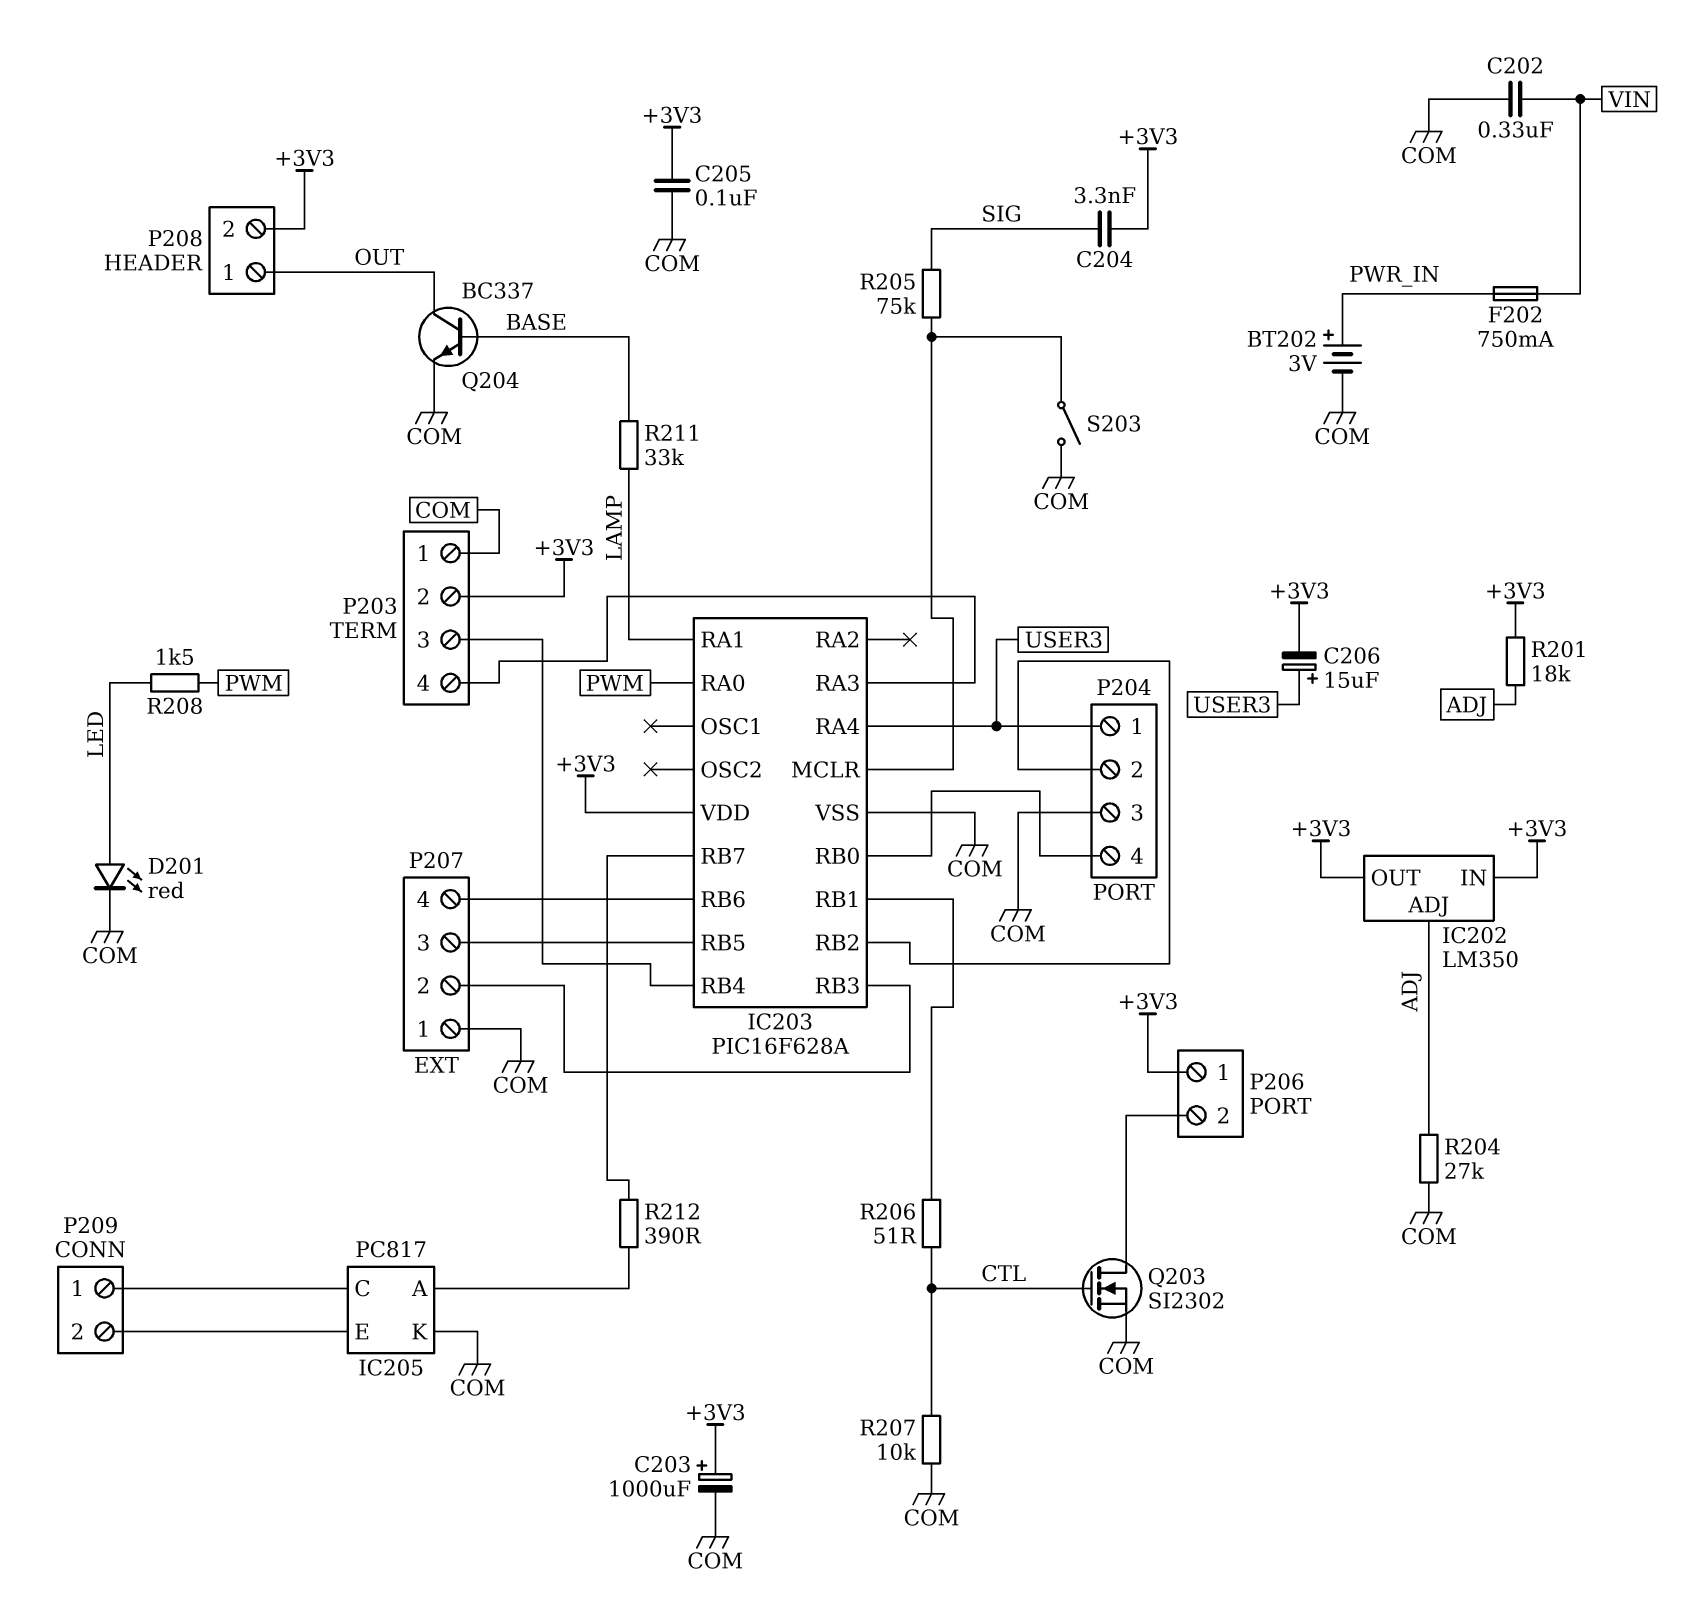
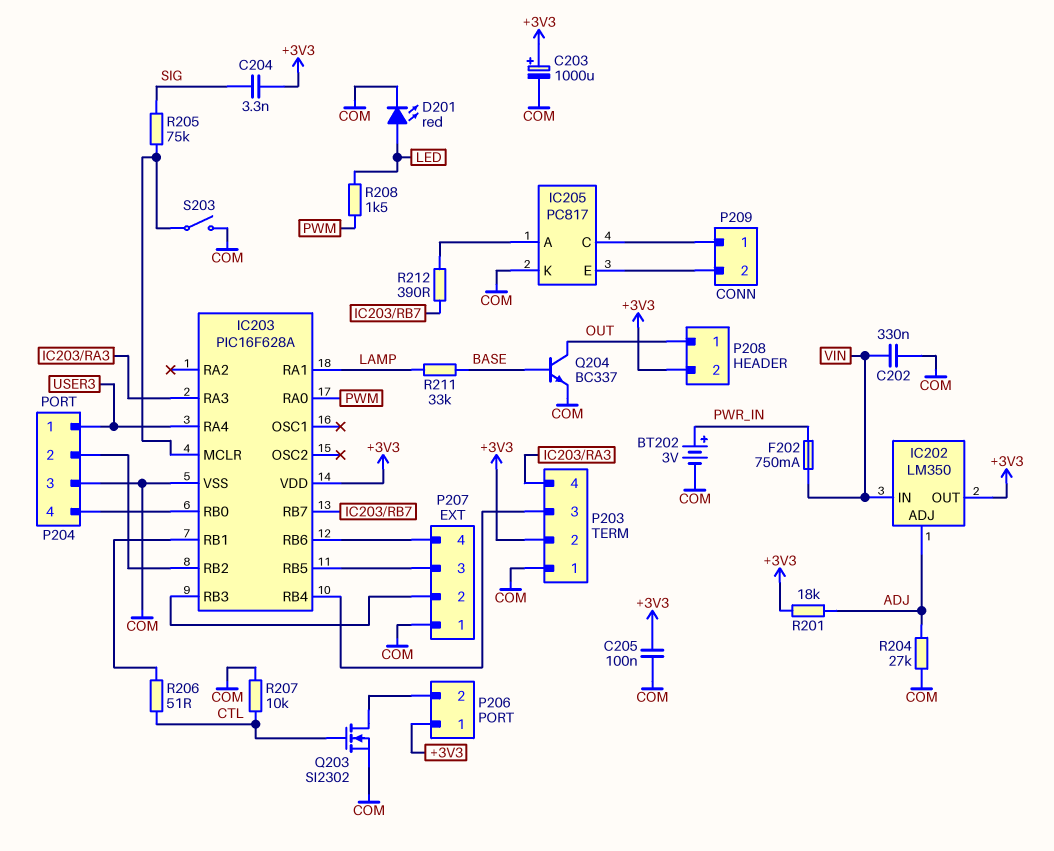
C206: 15uF (plus USER3, minus +3V3) -> none
IC202 pin IN: +3V3 -> VIN

